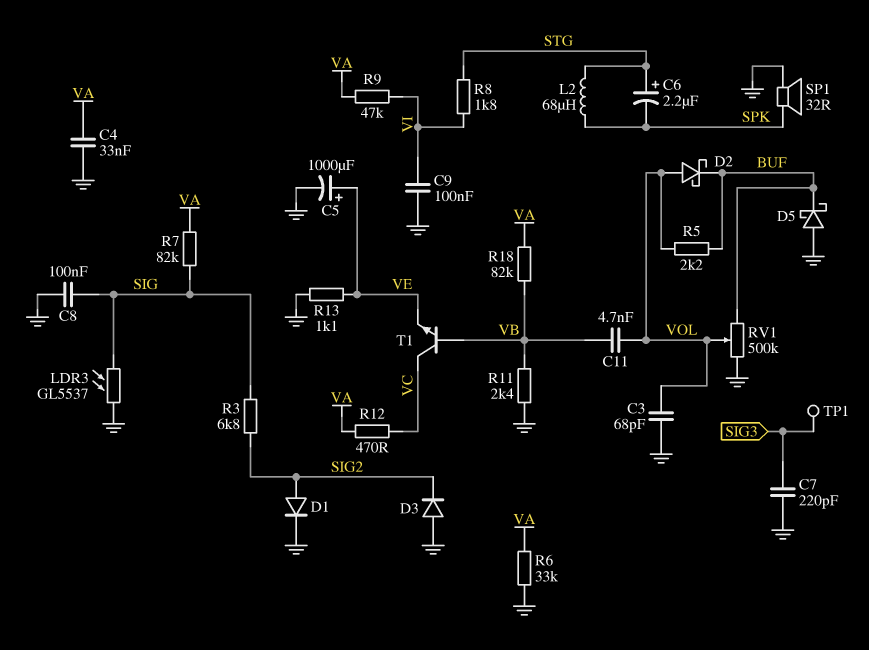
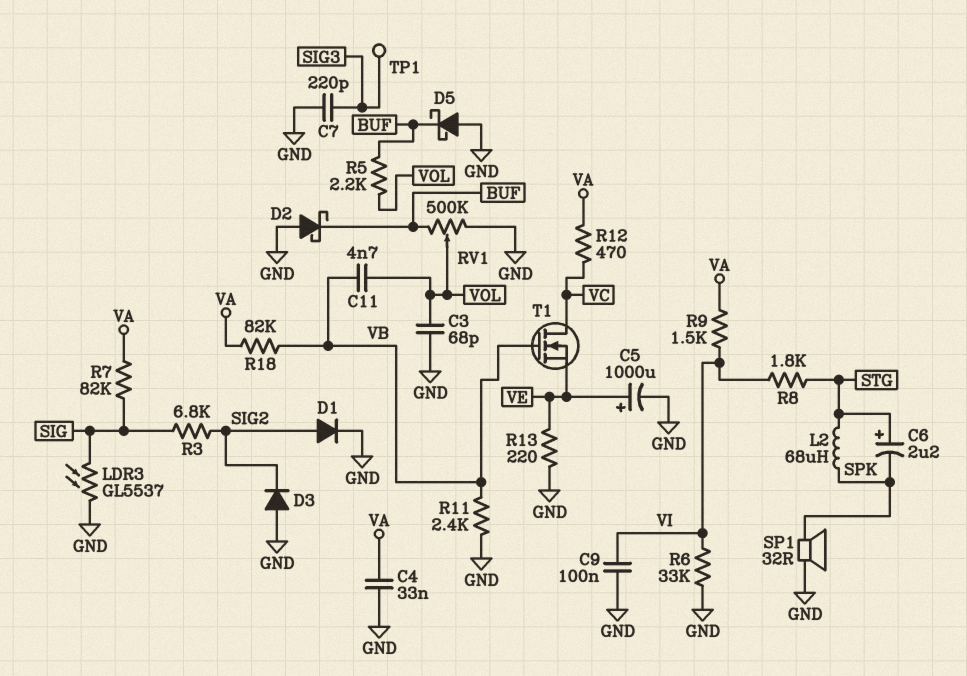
C8: 100nF (GND, SIG) -> none
D2: schottky (A VOL, K BUF) -> schottky (A GND, K BUF)
R6: 33k (GND, VA) -> 33k (GND, VI)
R9: 47k (VA, VI) -> 1.5k (VA, VI)
R13: 1.1k (GND, VE) -> 220 (GND, VE)
T1: NPN (B VB, C VC, E VE) -> NMOS (G VB, D VC, S VE)

